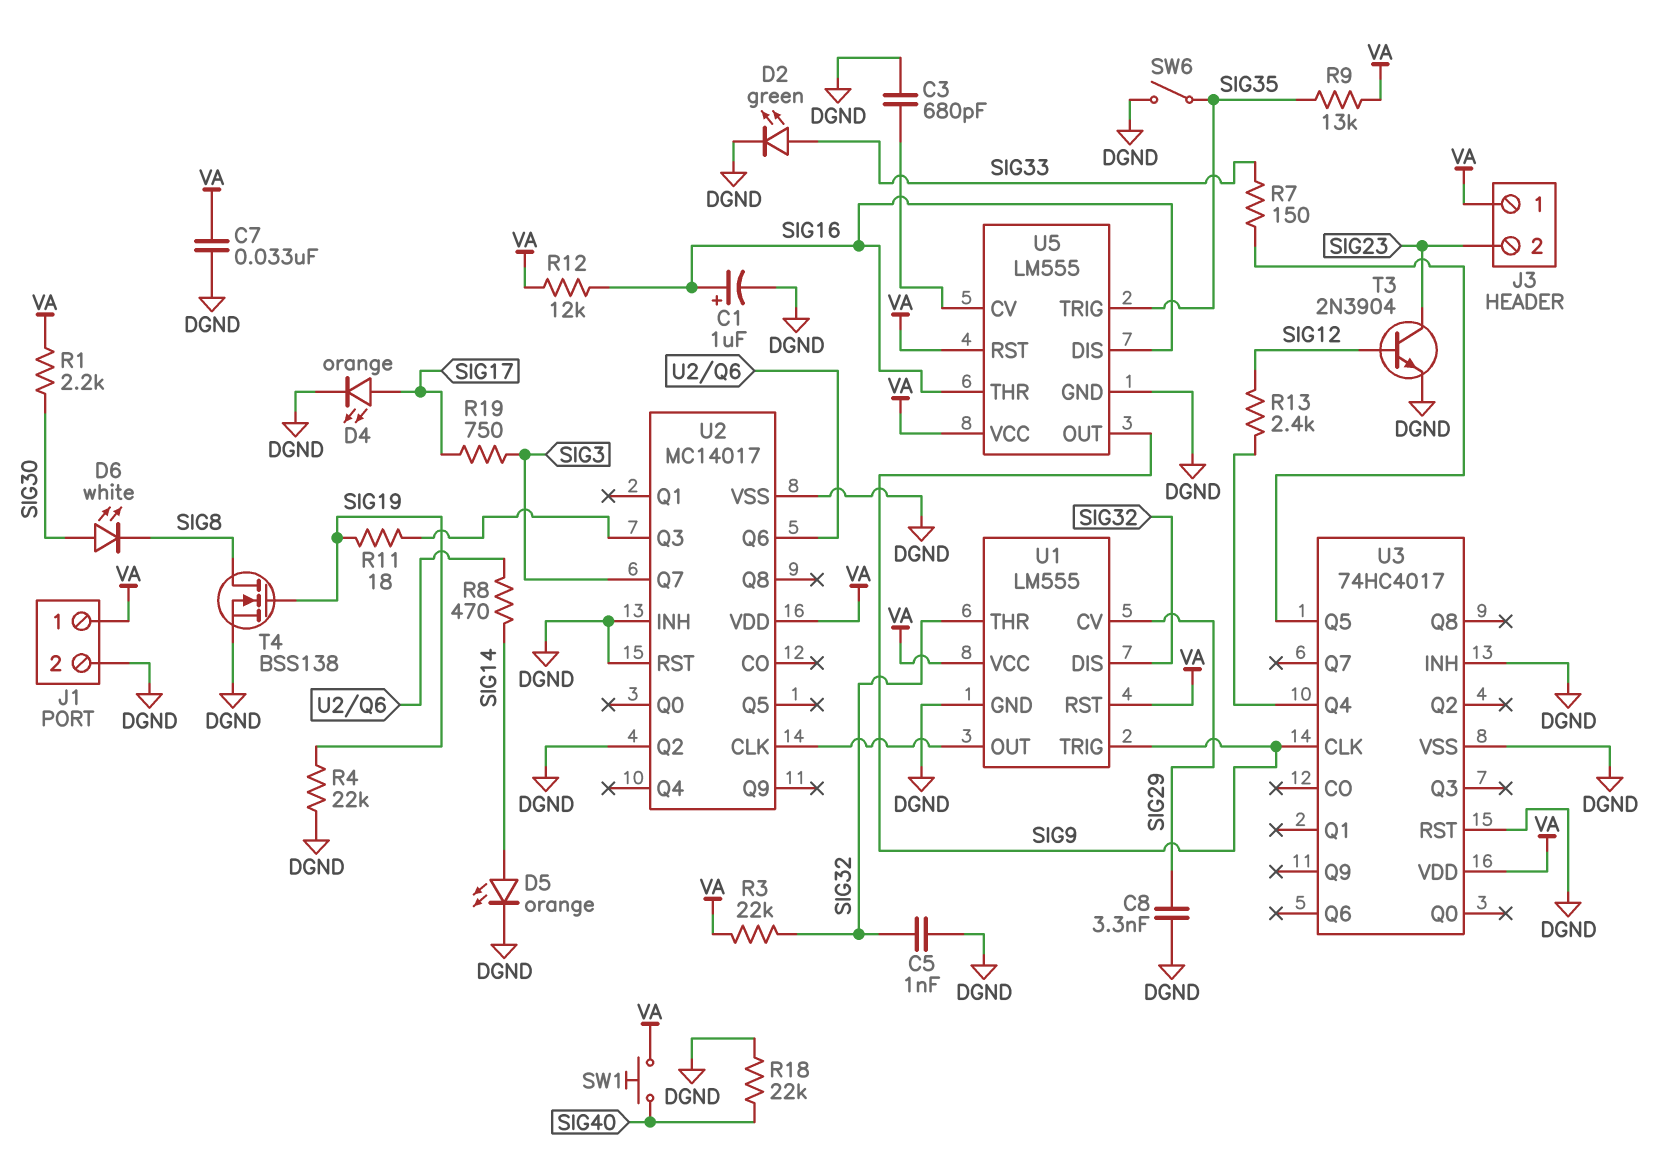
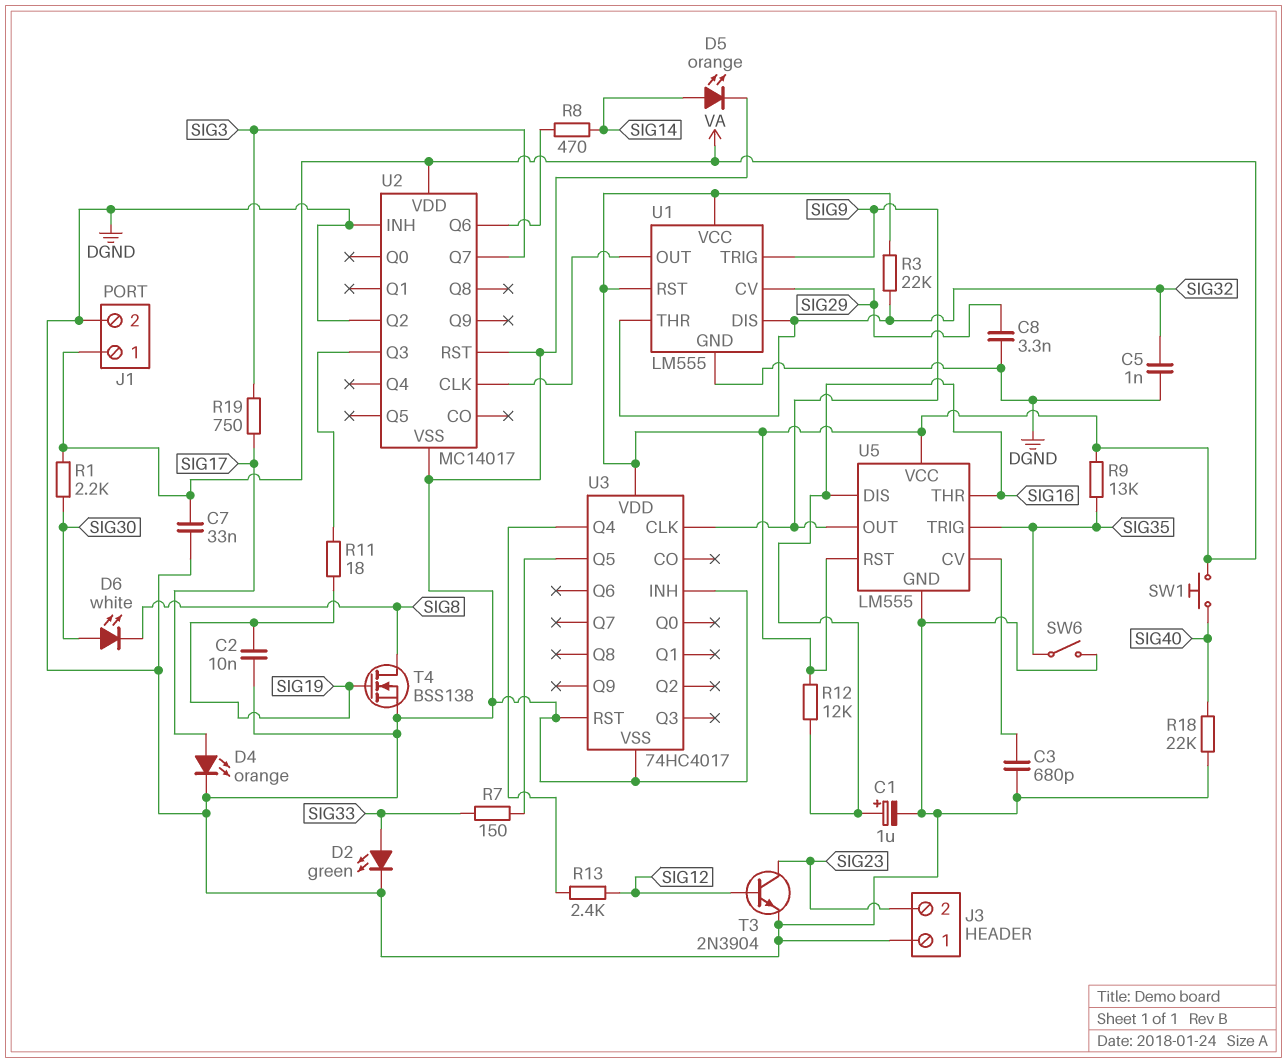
C2: none -> 10nF (DGND, SIG19)
J3 pin 1: VA -> DGND
R4: 22k (DGND, SIG19) -> none

